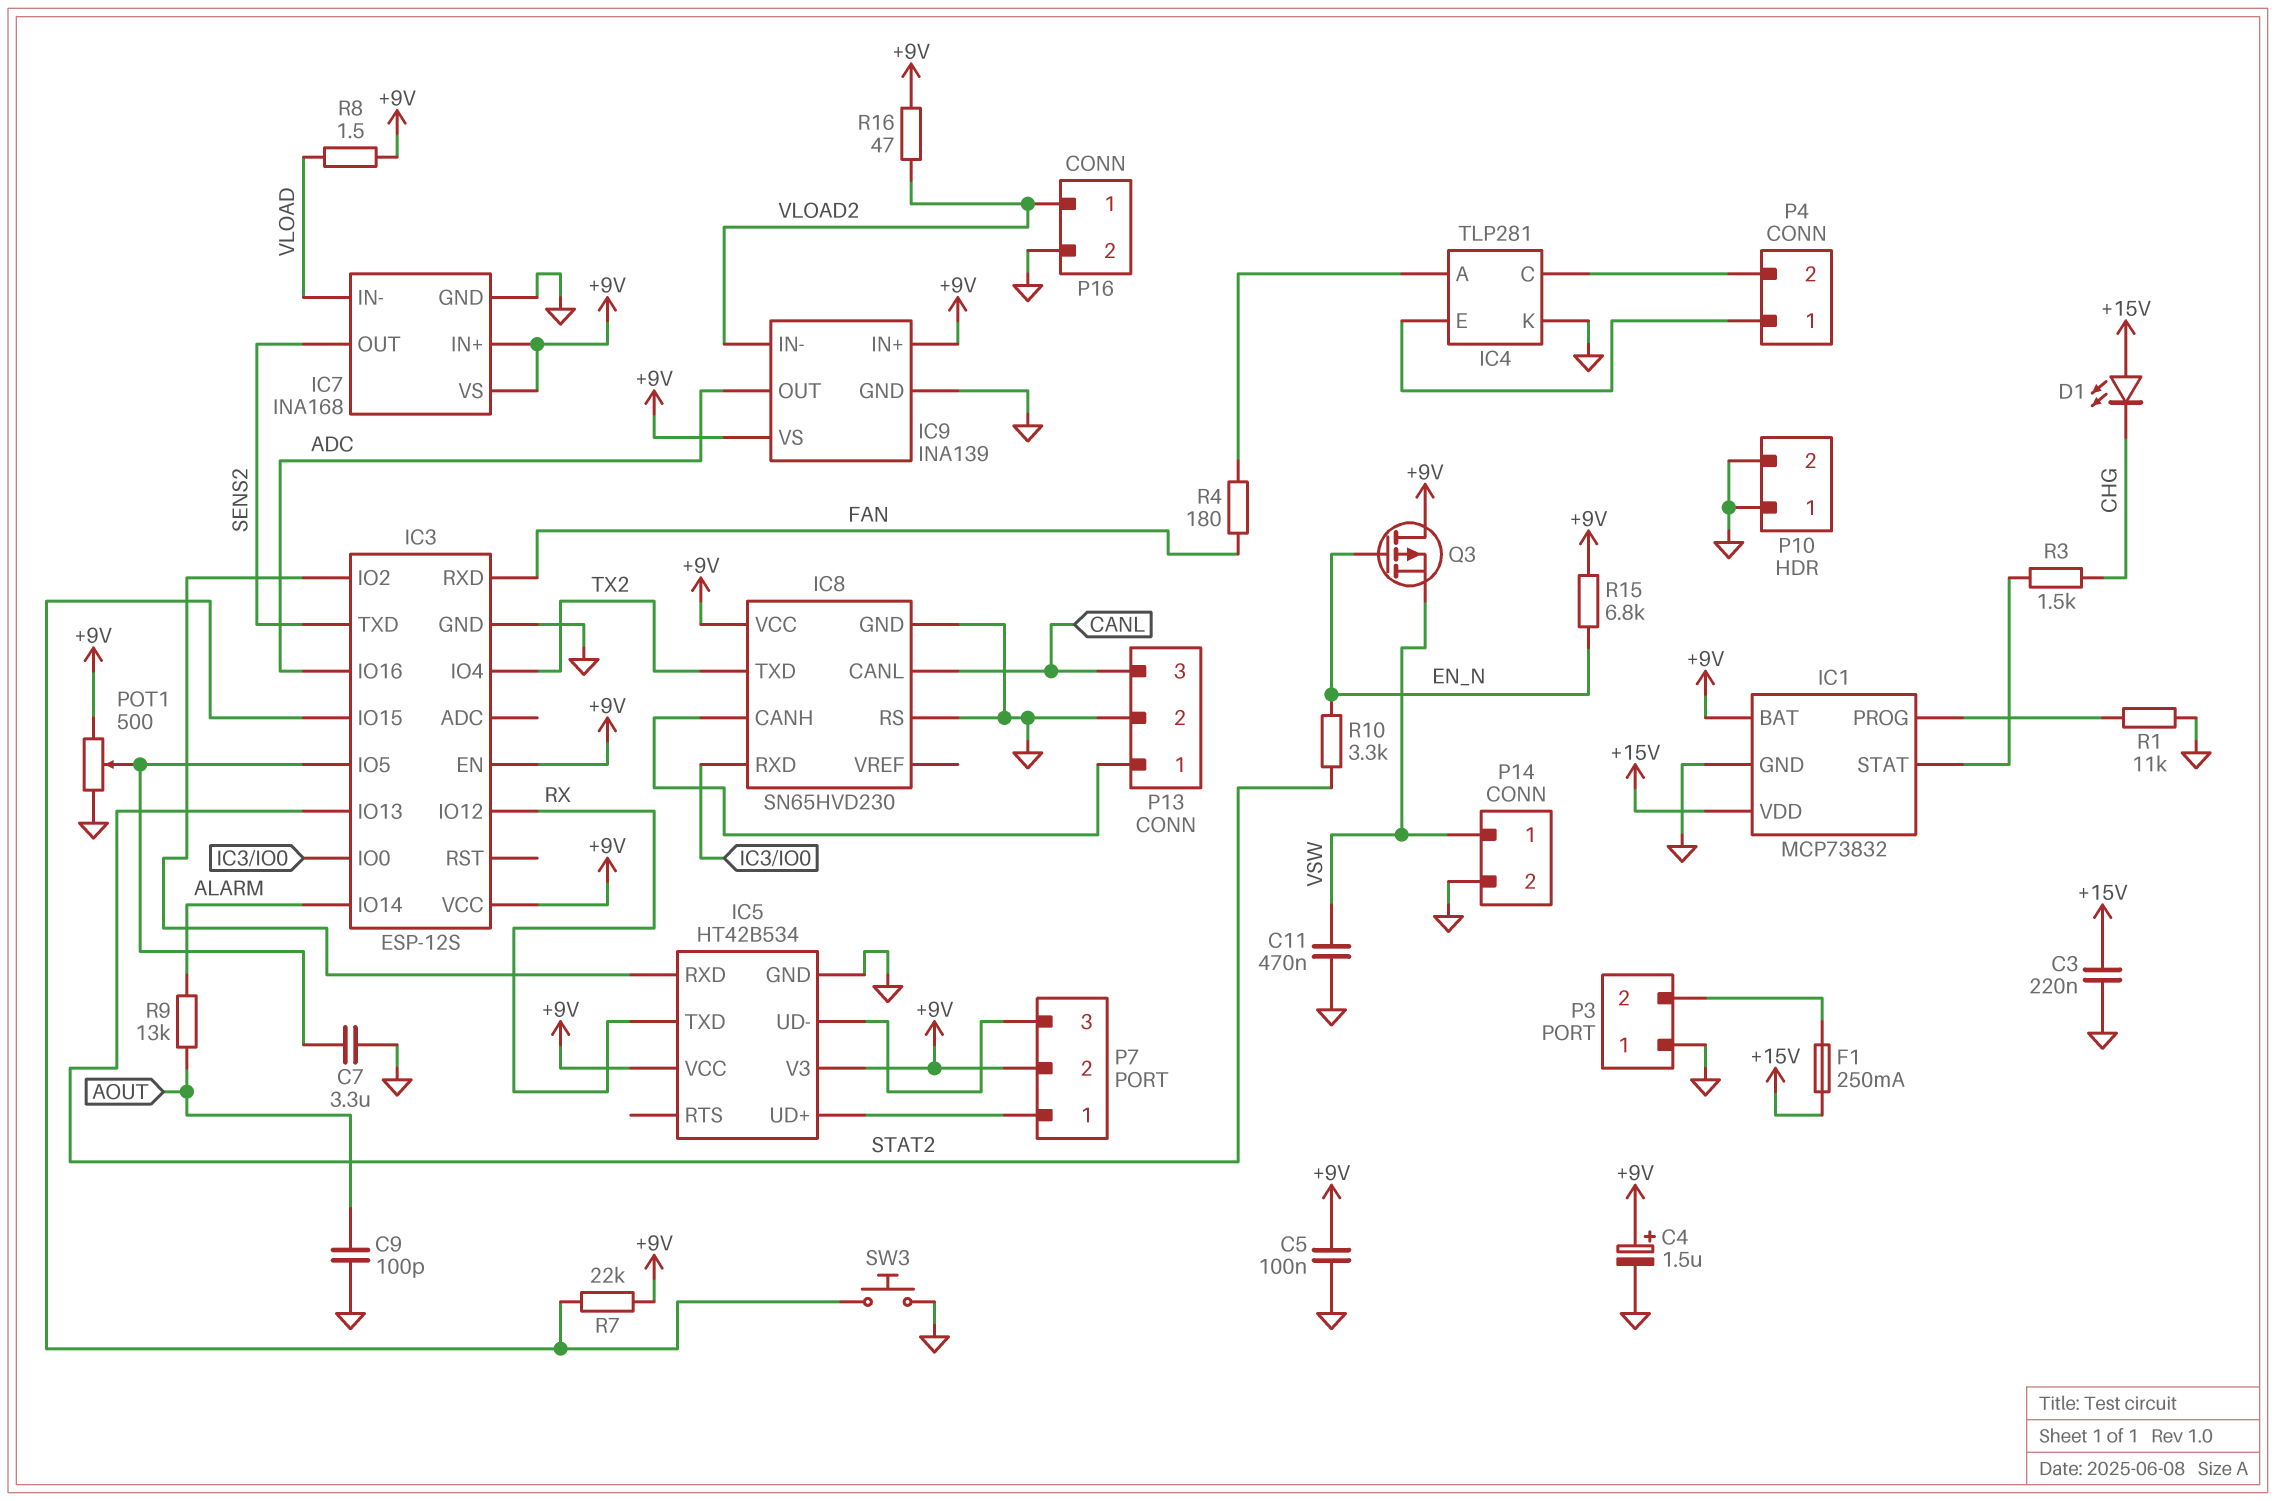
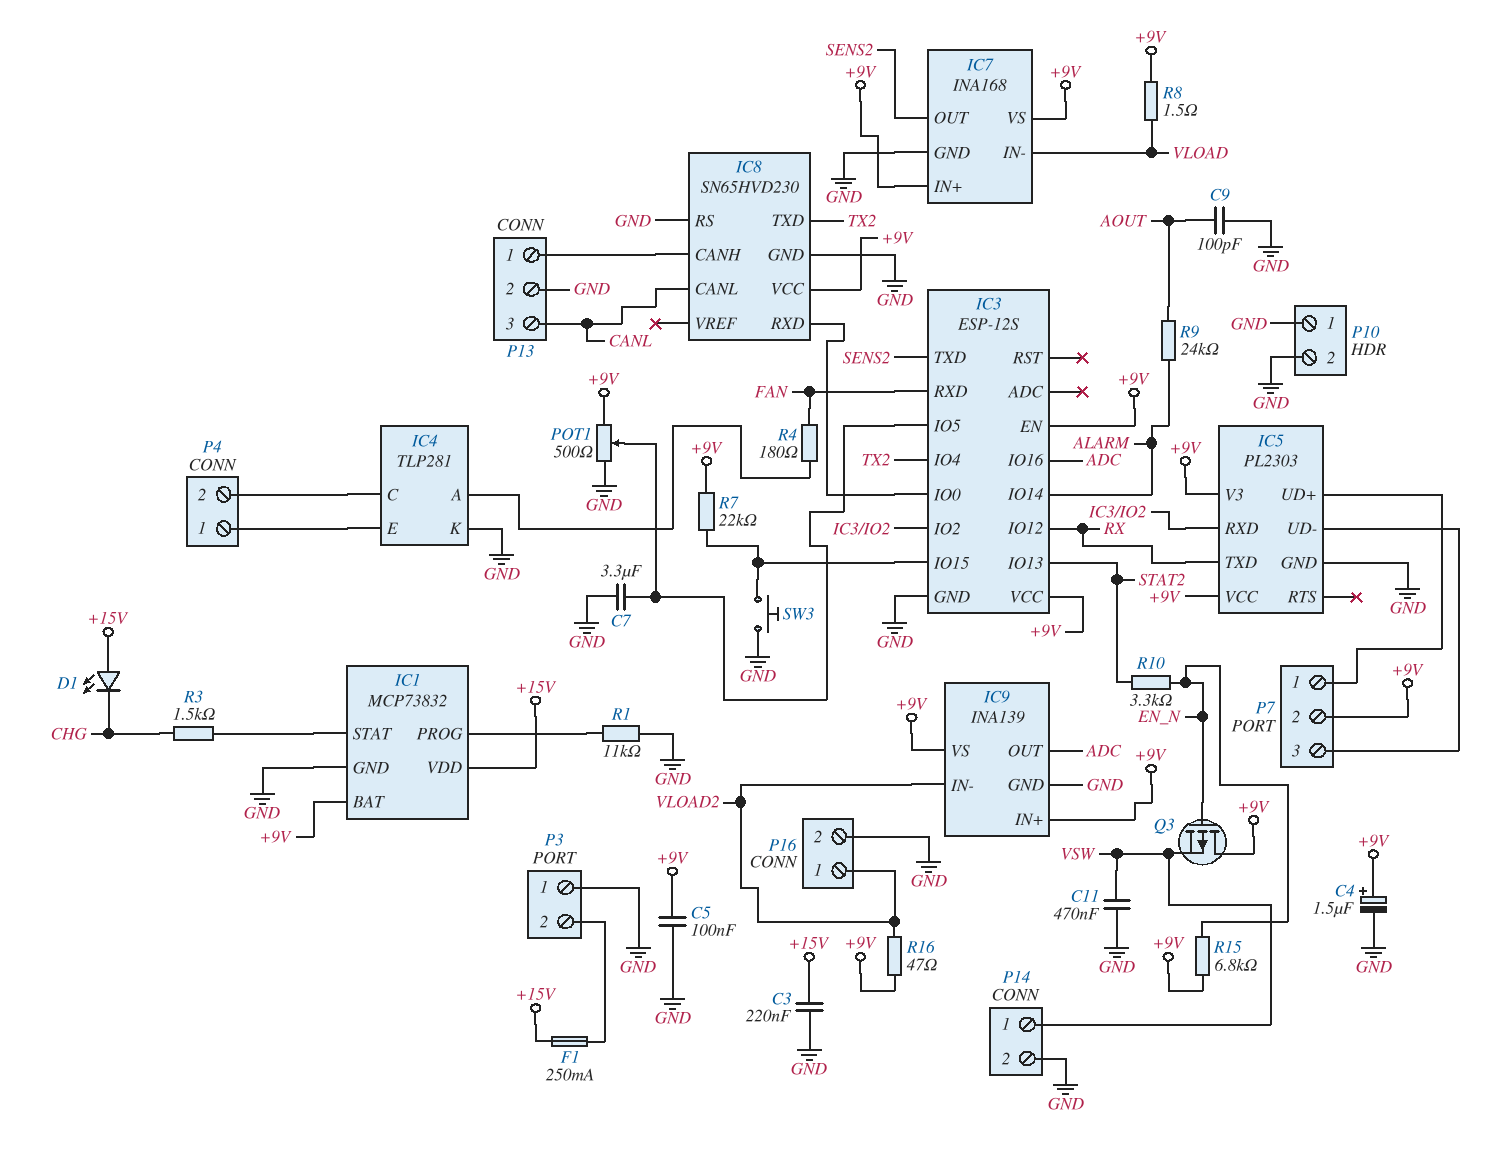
IC5: HT42B534 -> PL2303
R9: 13k (ALARM, AOUT) -> 24k (ALARM, AOUT)

